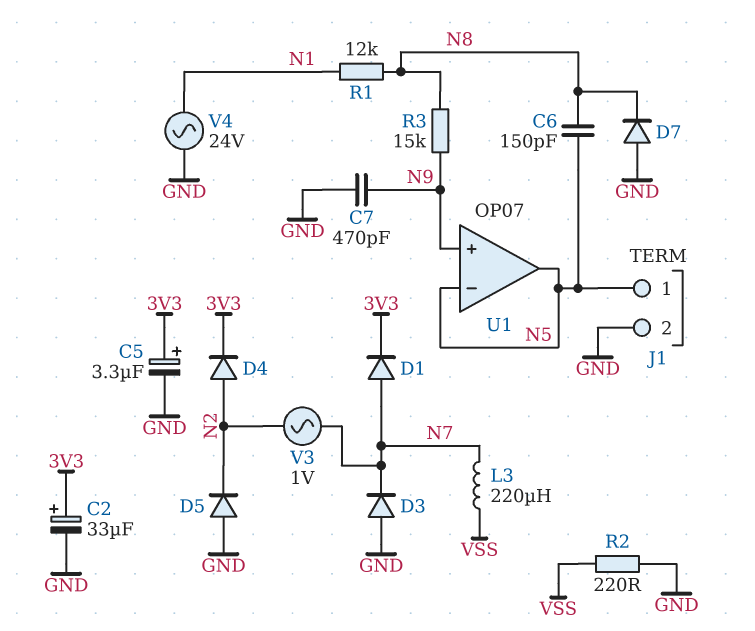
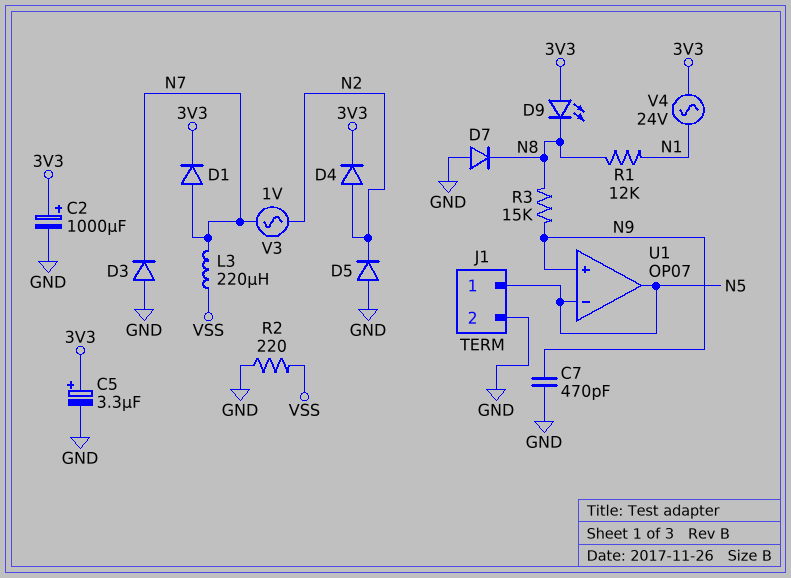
C2: 33uF (plus 3V3, minus GND) -> 1000uF (plus 3V3, minus GND)
C6: 150pF (N5, N8) -> none
D9: none -> LED (A 3V3, K N8)
V4: AC 24V (GND, N1) -> AC 24V (3V3, N1)

